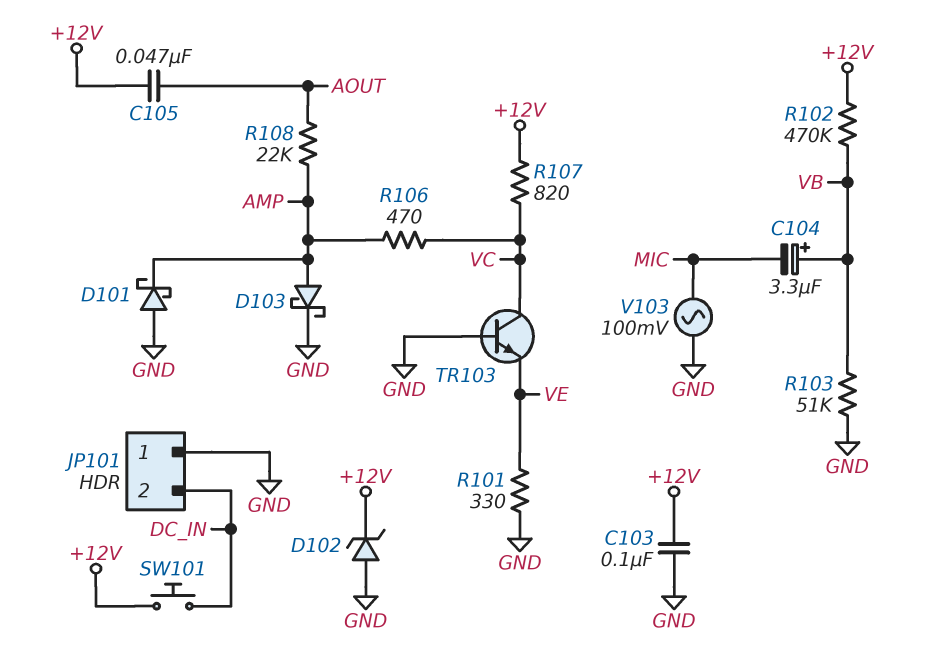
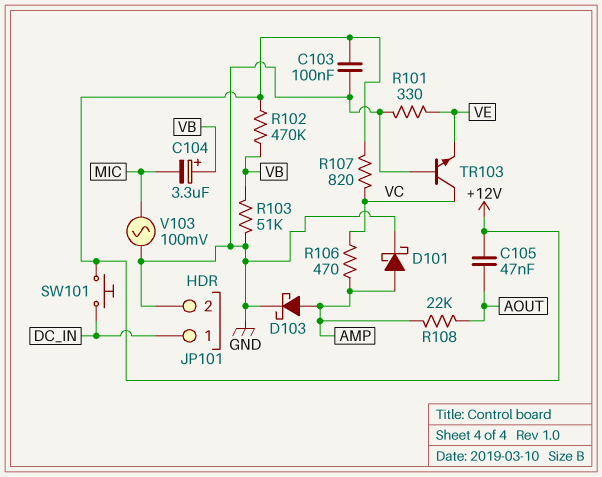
D101: schottky (A GND, K AMP) -> schottky (A AMP, K GND)
D102: zener (A GND, K +12V) -> none
JP101 pin 1: GND -> DC_IN
JP101 pin 2: DC_IN -> GND

